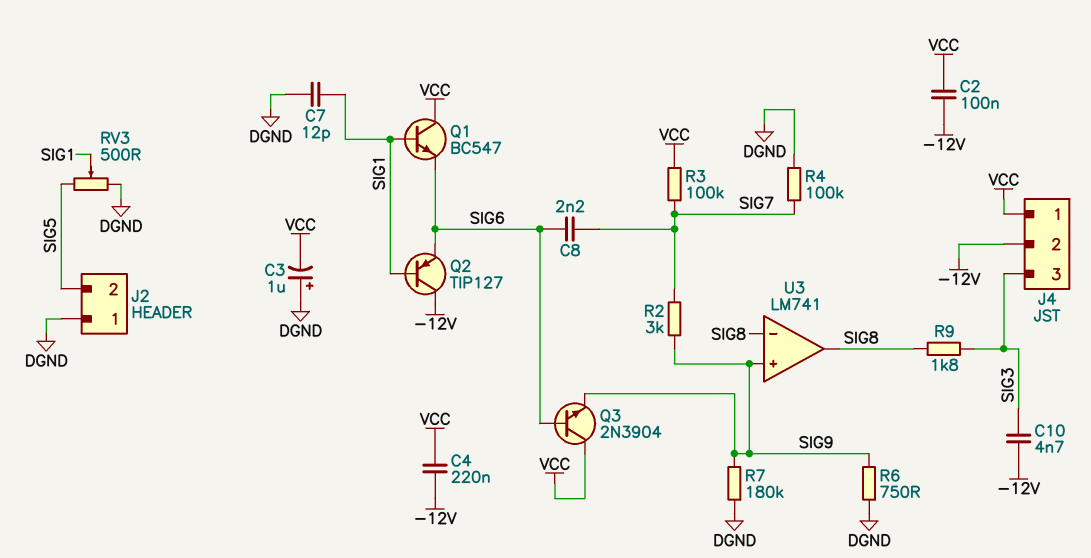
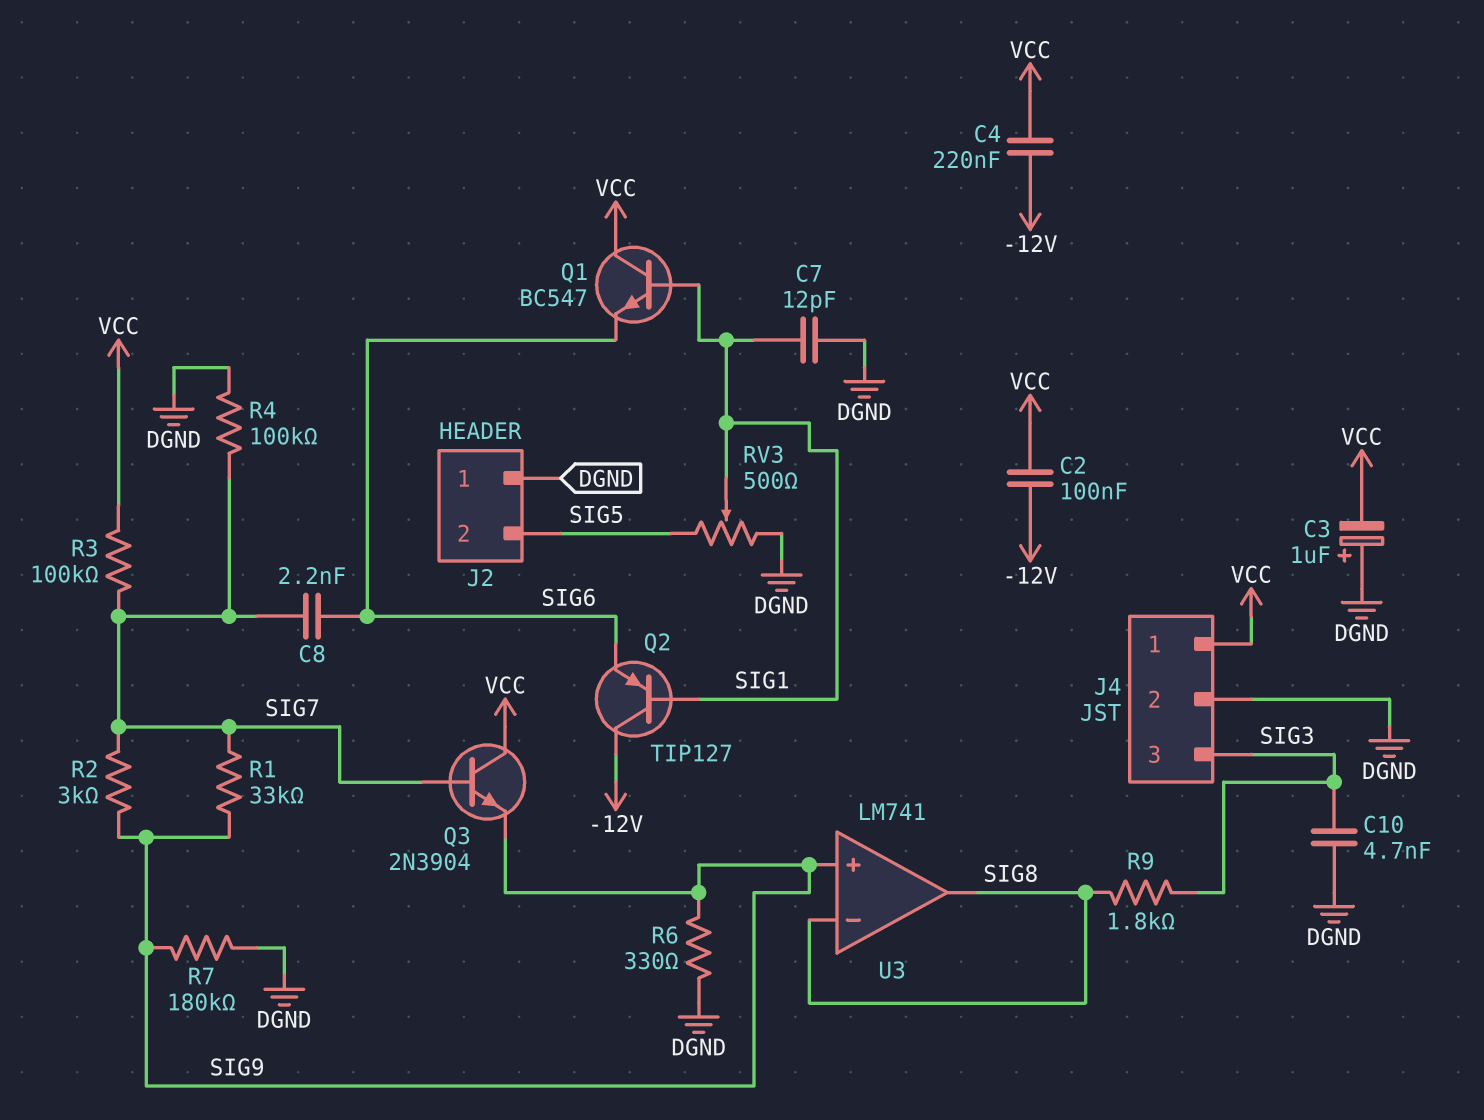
C10: 4.7nF (-12V, SIG3) -> 4.7nF (DGND, SIG3)
J4 pin 2: -12V -> DGND
Q3: NPN 2N3904 (B SIG6, C VCC, E SIG9) -> NPN 2N3904 (B SIG7, C VCC, E SIG9)
R1: none -> 33k (SIG7, SIG9)
R6: 750 (DGND, SIG9) -> 330 (DGND, SIG9)

